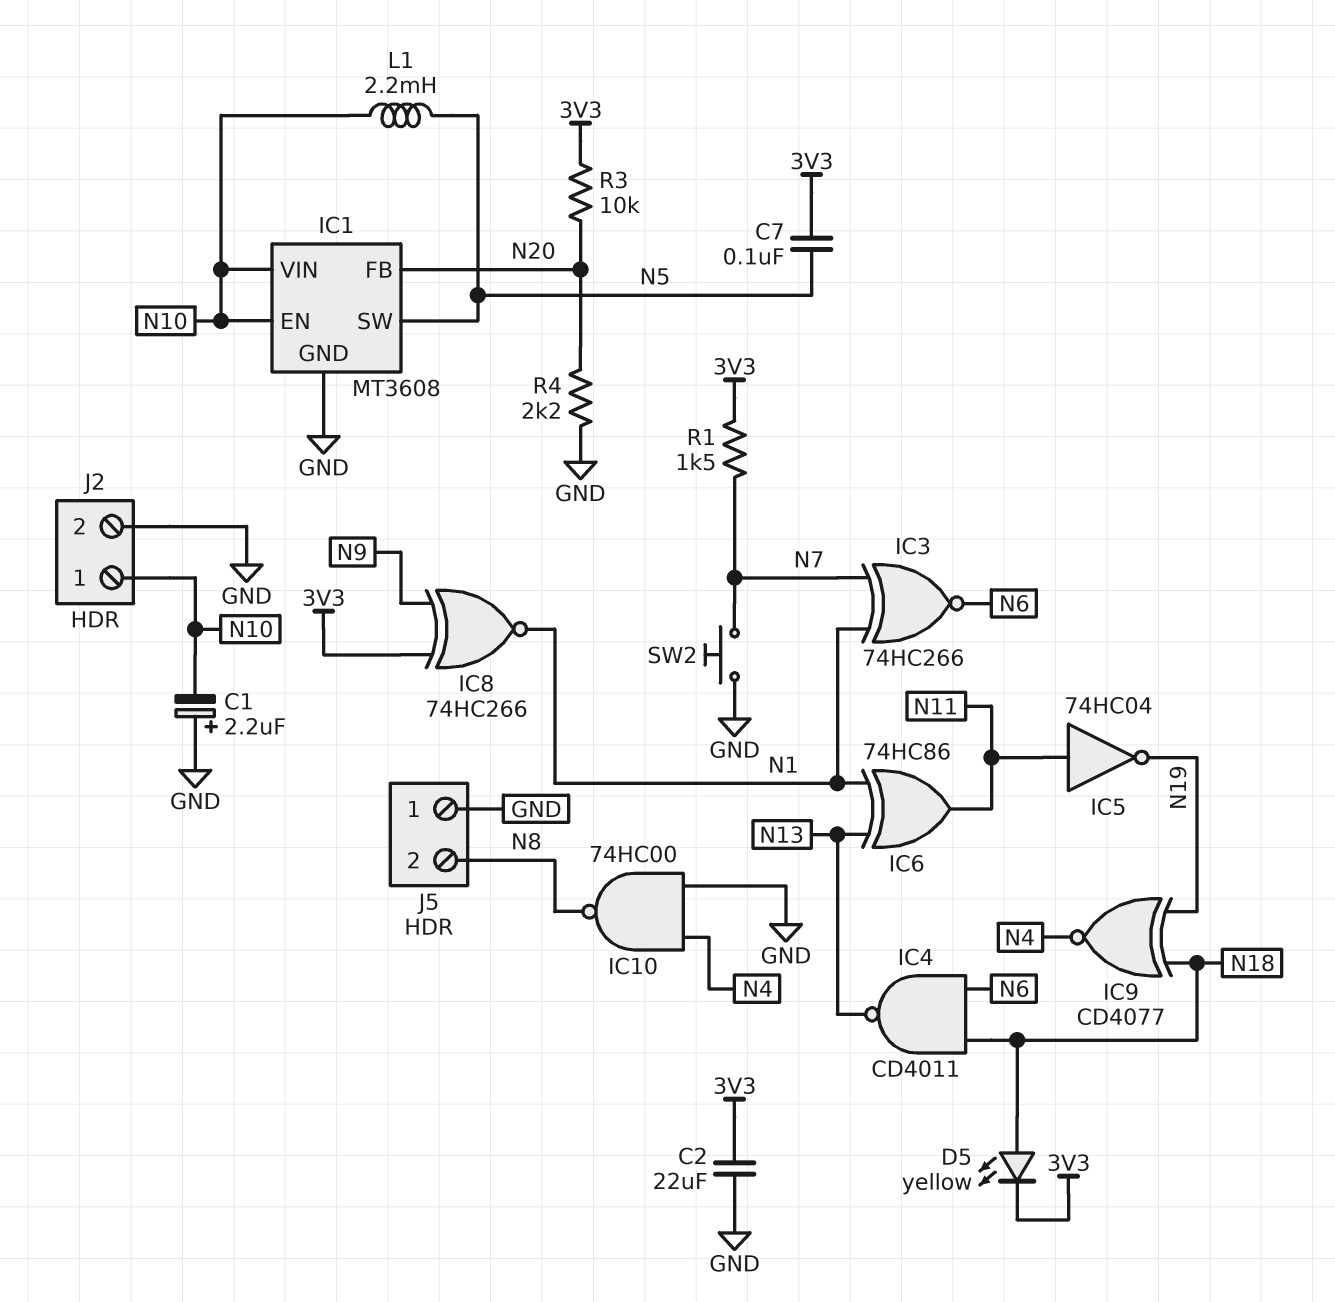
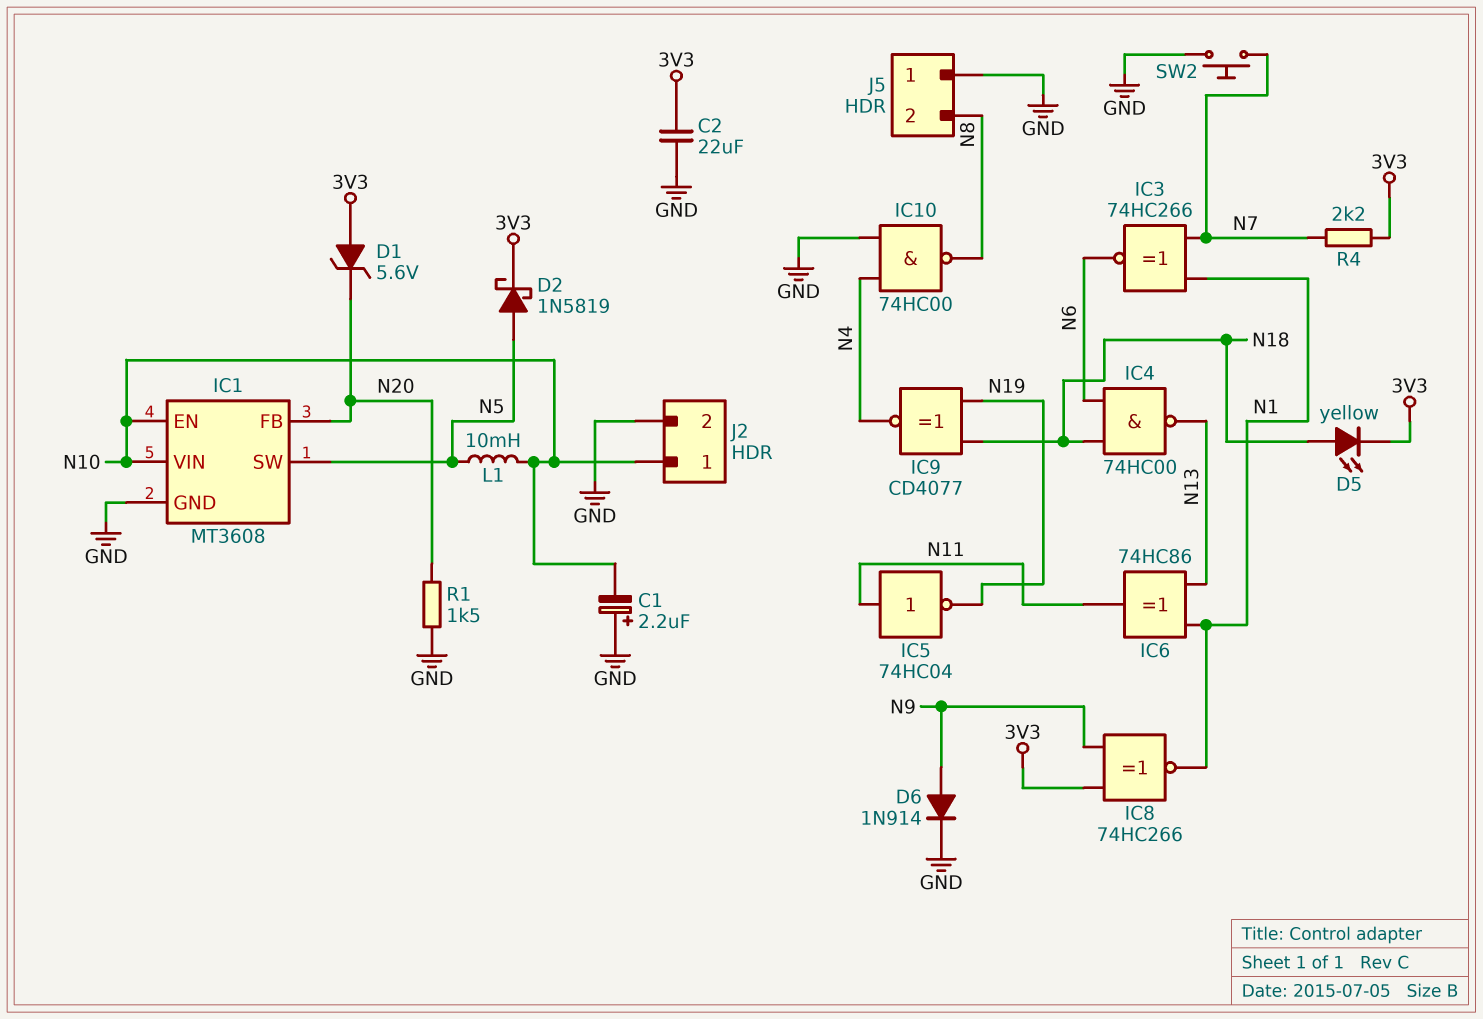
C7: 100nF (3V3, N5) -> none
D1: none -> zener 5.6V (A 3V3, K N20)
D2: none -> schottky 1N5819 (A N5, K 3V3)
D6: none -> diode 1N914 (A N9, K GND)
IC4: NAND CD4011 (in N6, in N18, out N13) -> NAND 74HC00 (in N6, in N18, out N13)
L1: 2.2mH (N5, N10) -> 10mH (N5, N10)
R1: 1.5k (3V3, N7) -> 1.5k (GND, N20)
R3: 10k (3V3, N20) -> none
R4: 2.2k (GND, N20) -> 2.2k (3V3, N7)

